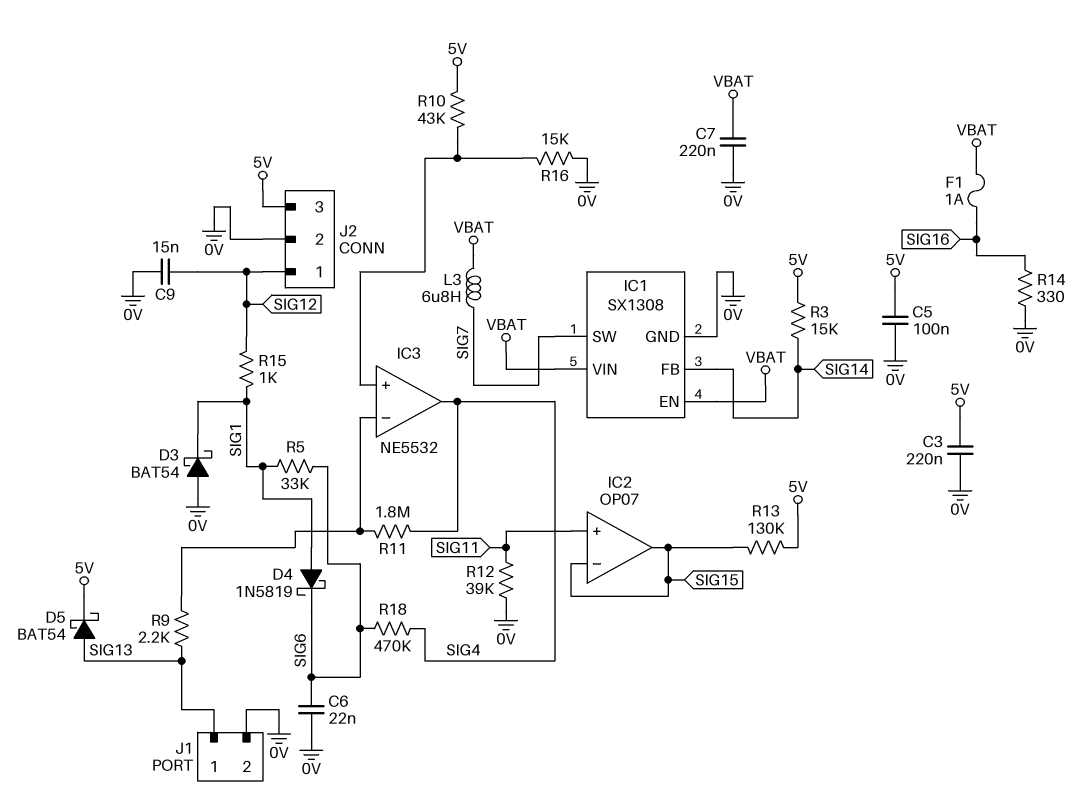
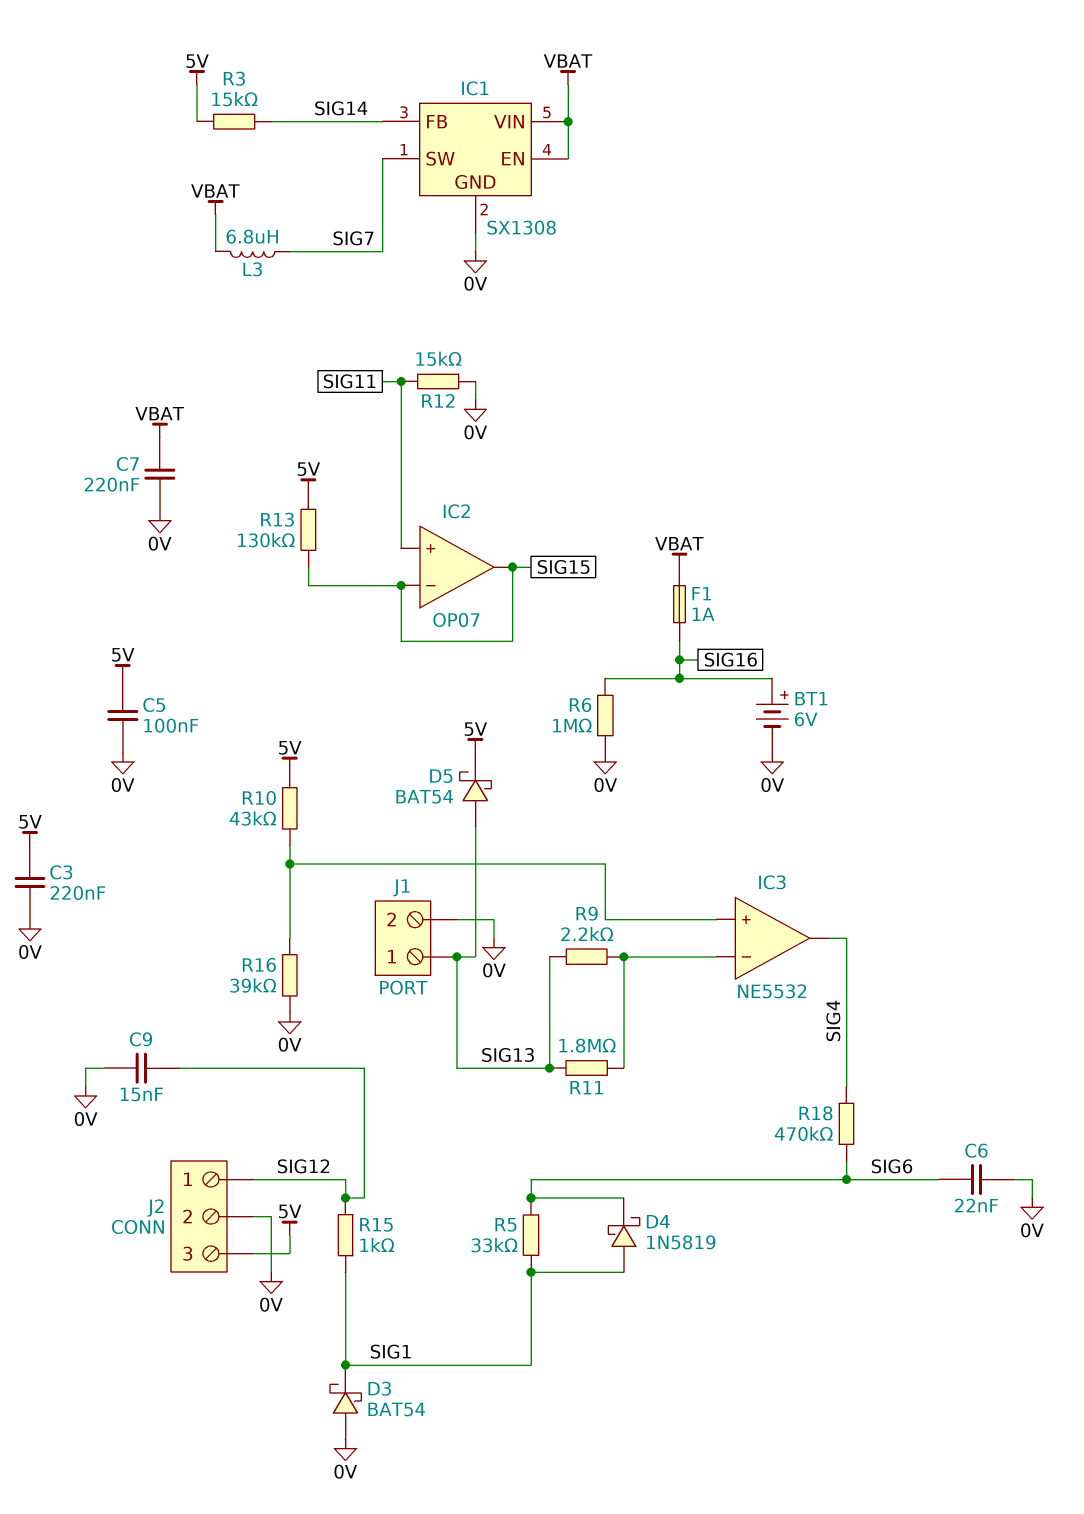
BT1: none -> 6V (plus SIG16, minus 0V)
R6: none -> 1M (0V, SIG16)
R11: 1.8M (IC3/in-, SIG4) -> 1.8M (IC3/in-, SIG13)
R12: 39k (0V, SIG11) -> 15k (0V, SIG11)
R14: 330 (0V, SIG16) -> none
R16: 15k (0V, IC3/in+) -> 39k (0V, IC3/in+)

